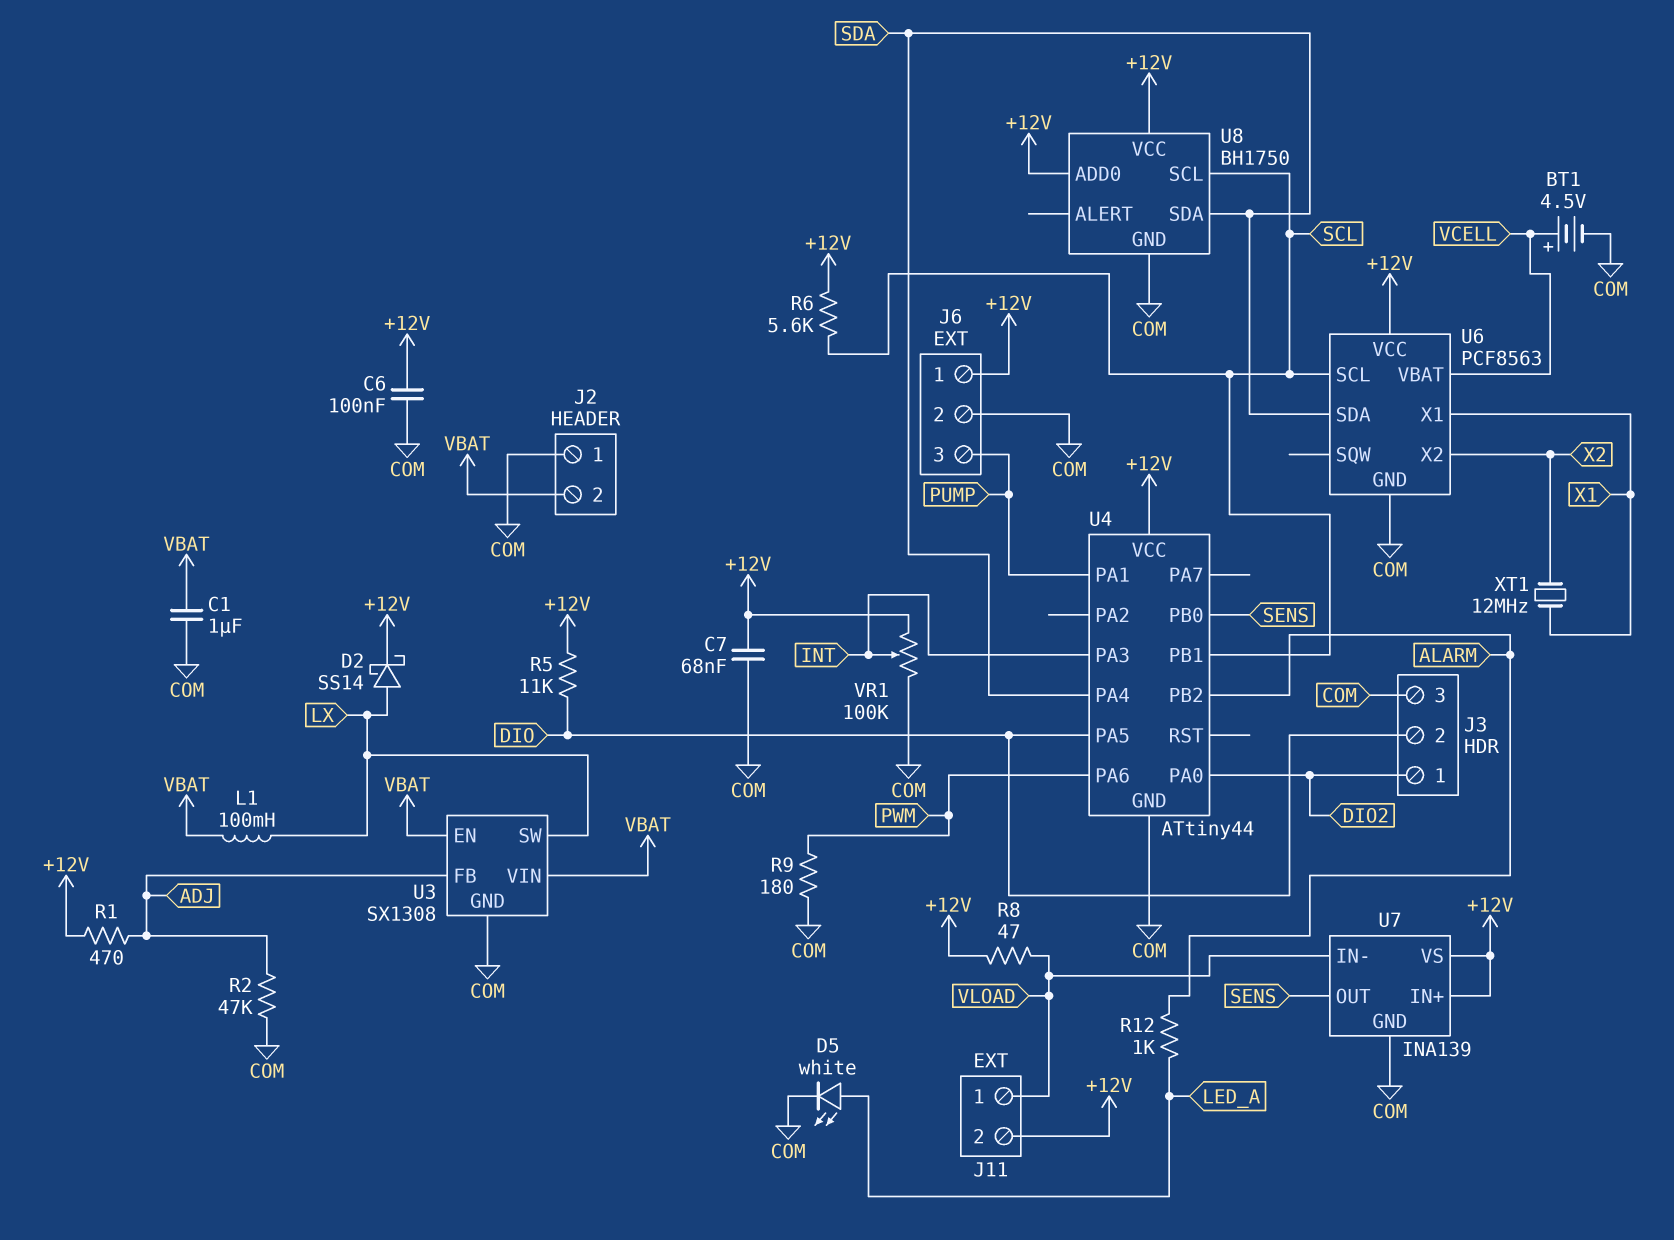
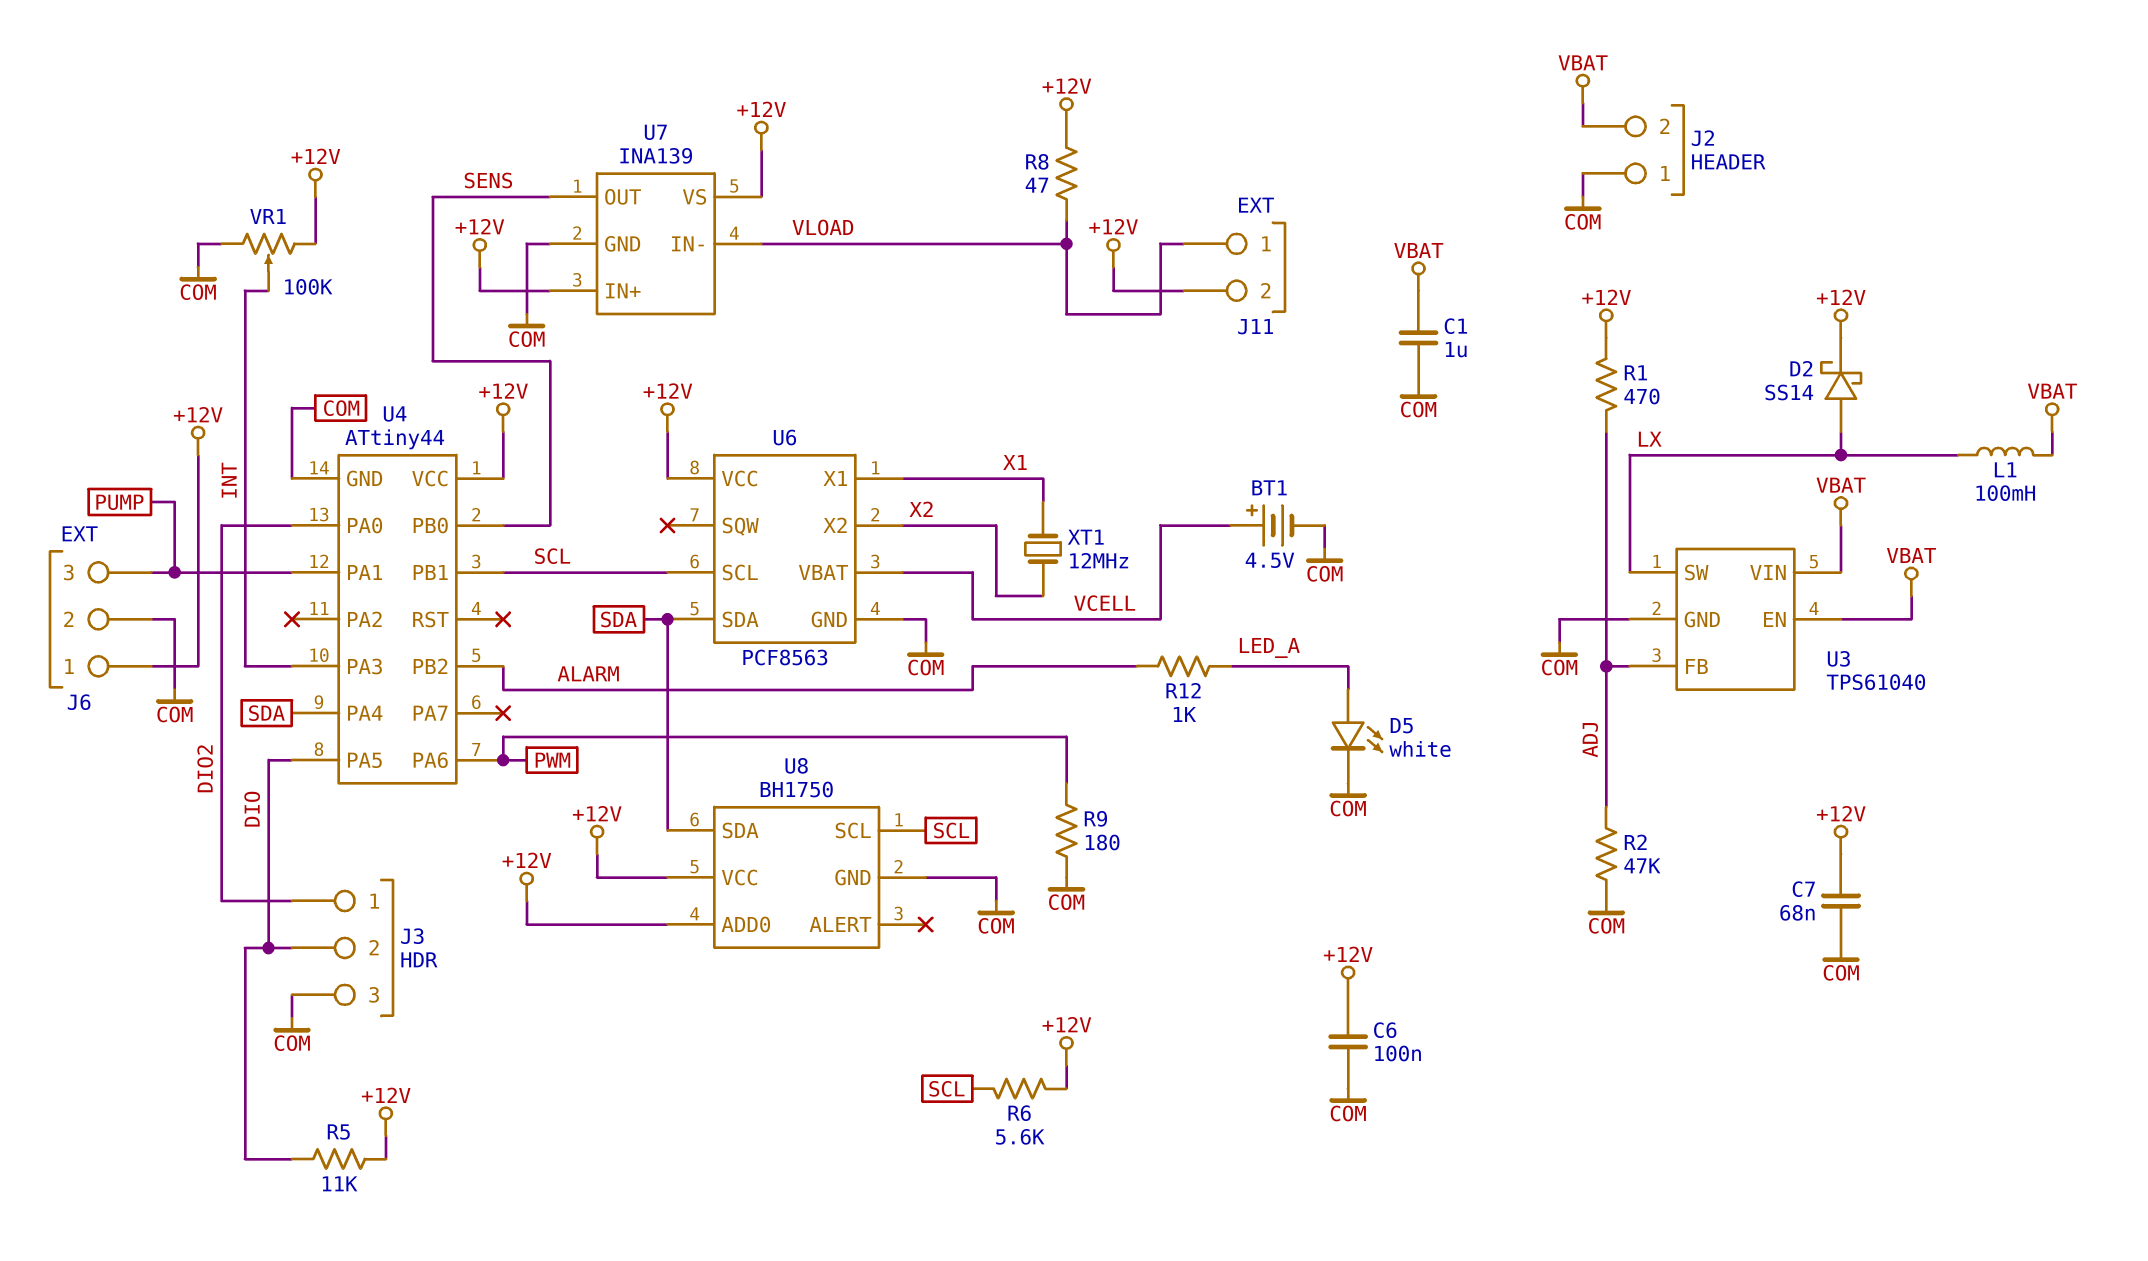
U3: SX1308 -> TPS61040

